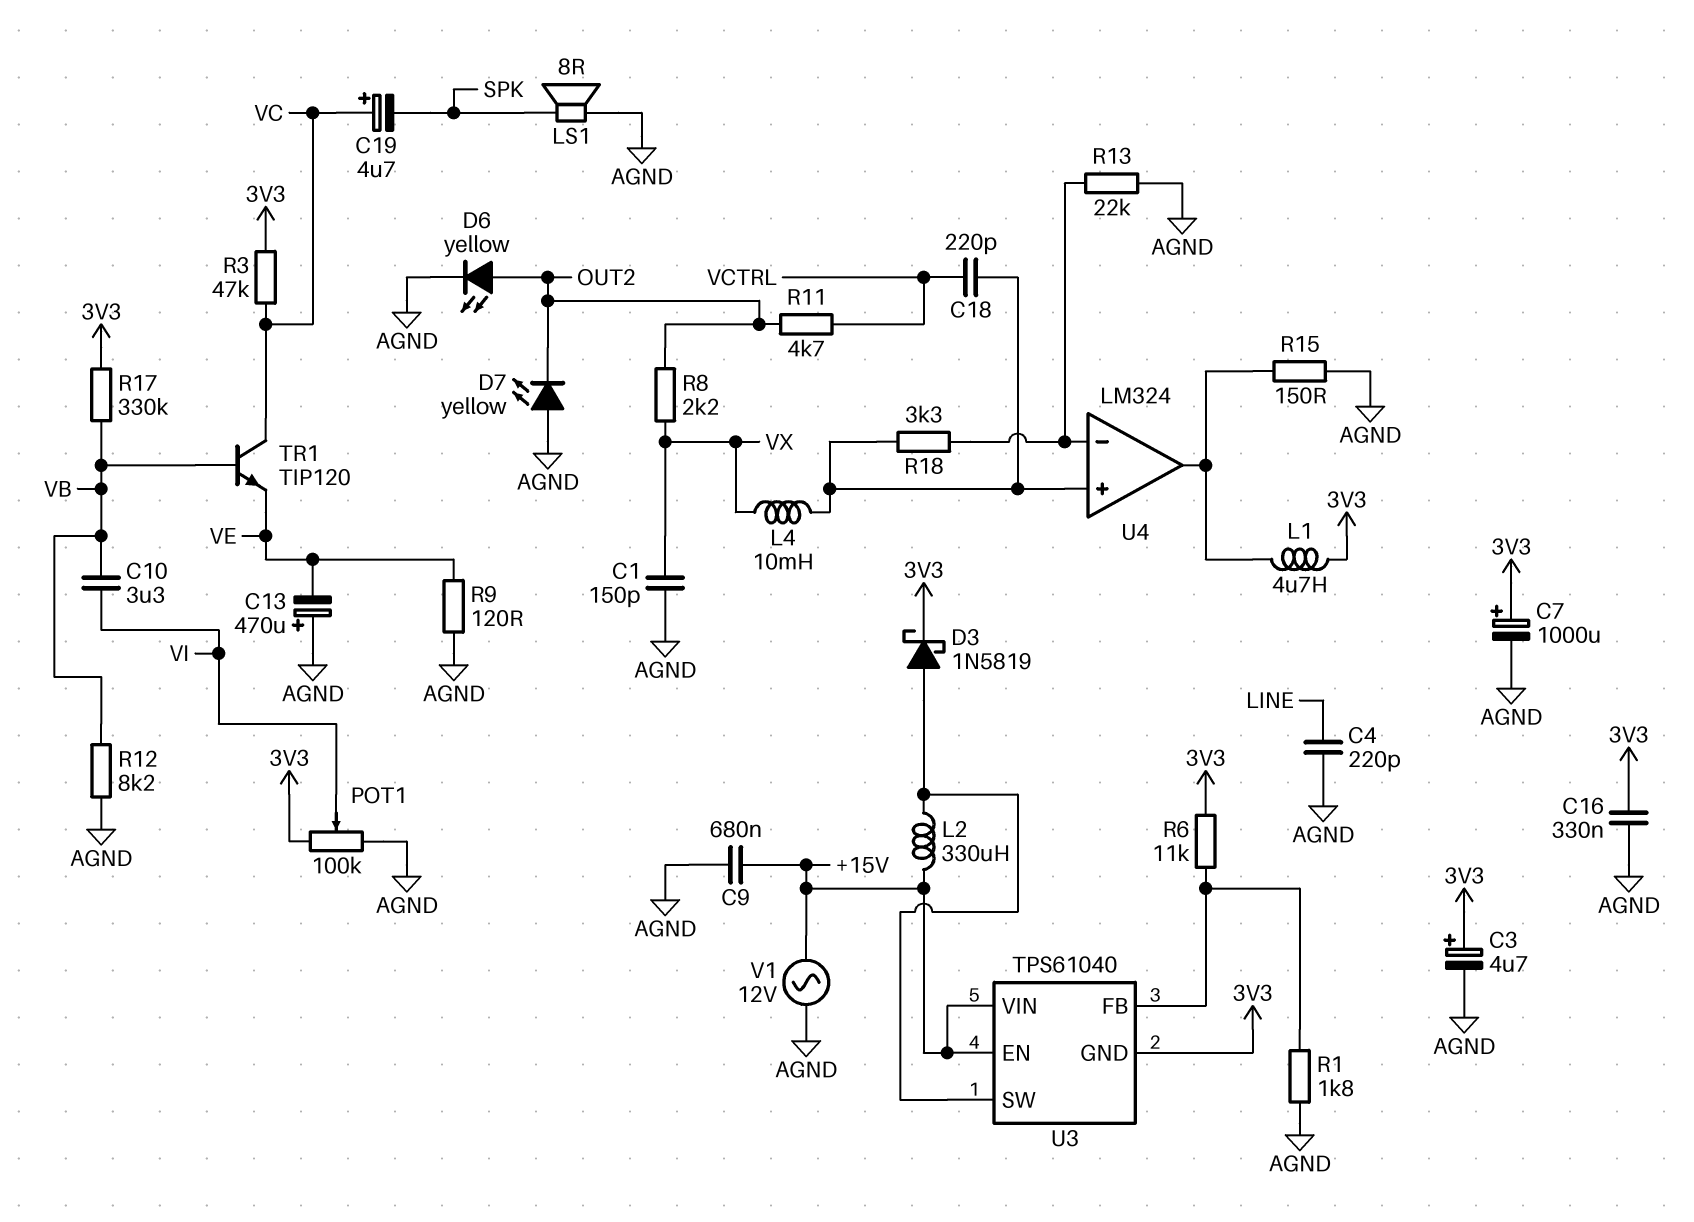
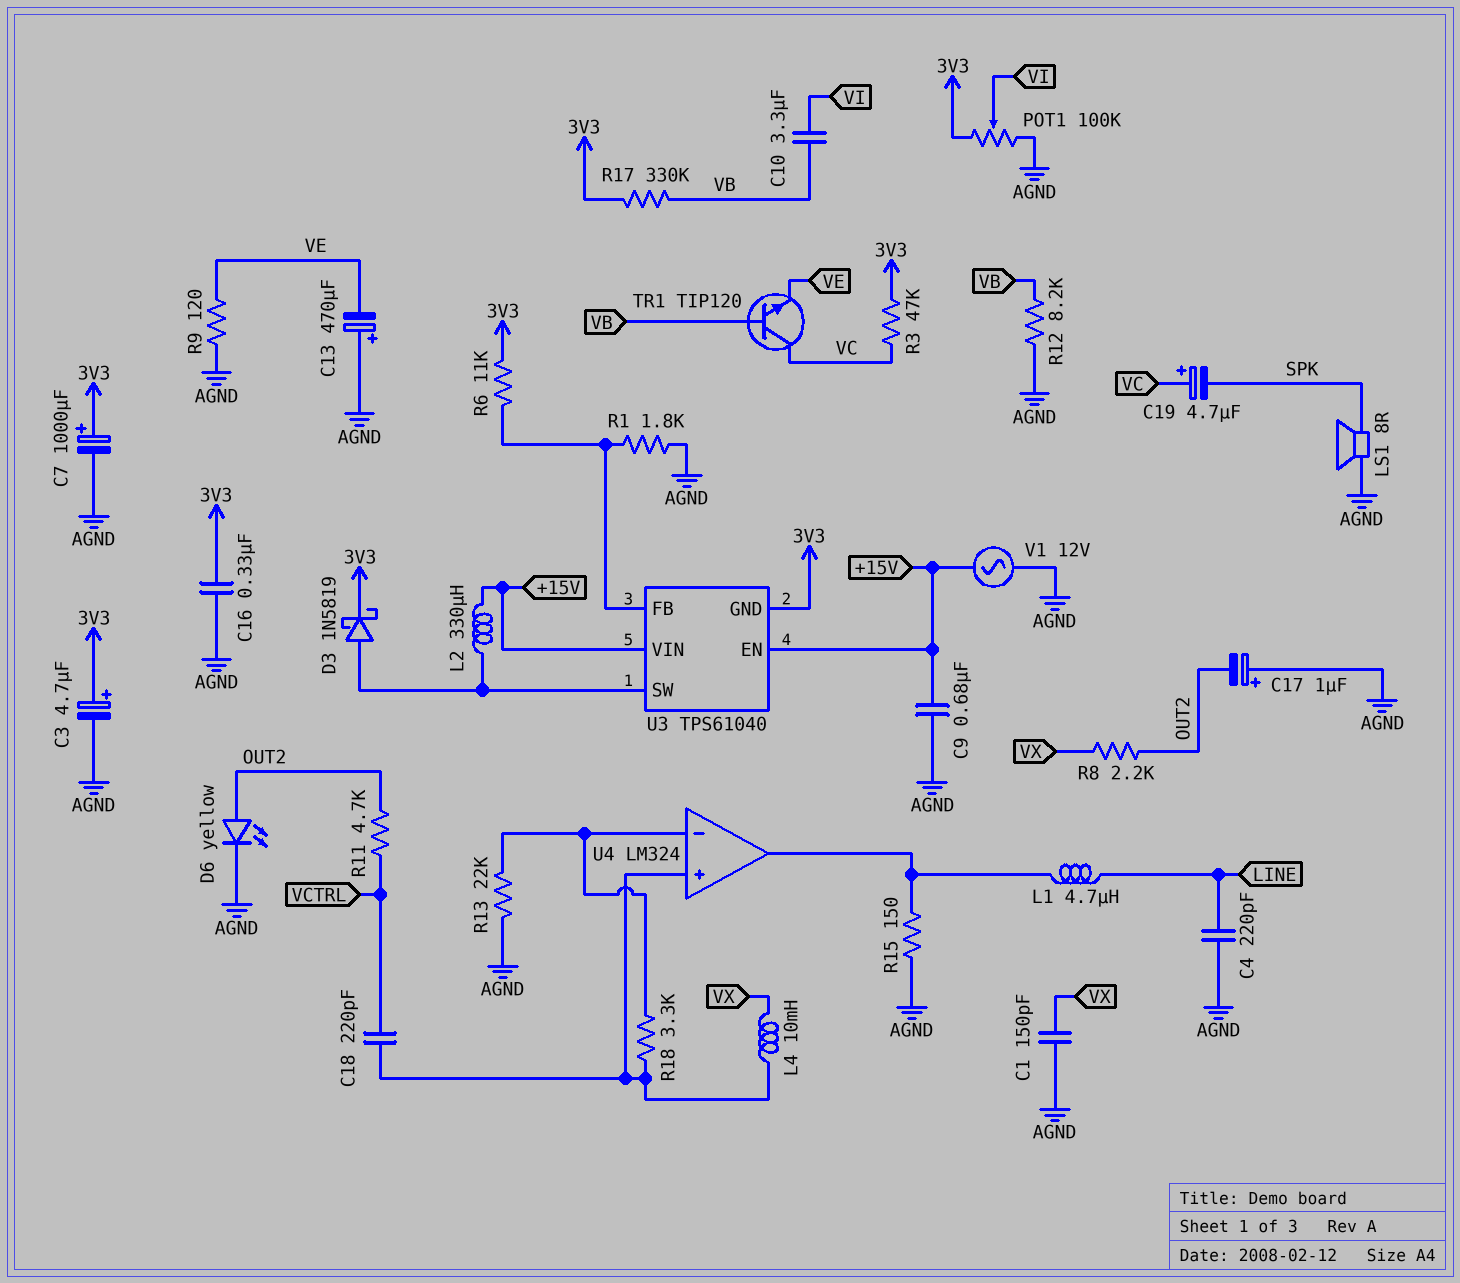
C17: none -> 1uF (plus AGND, minus OUT2)
D7: LED yellow (A AGND, K OUT2) -> none
L1: 4.7uH (3V3, U4/out) -> 4.7uH (LINE, U4/out)

